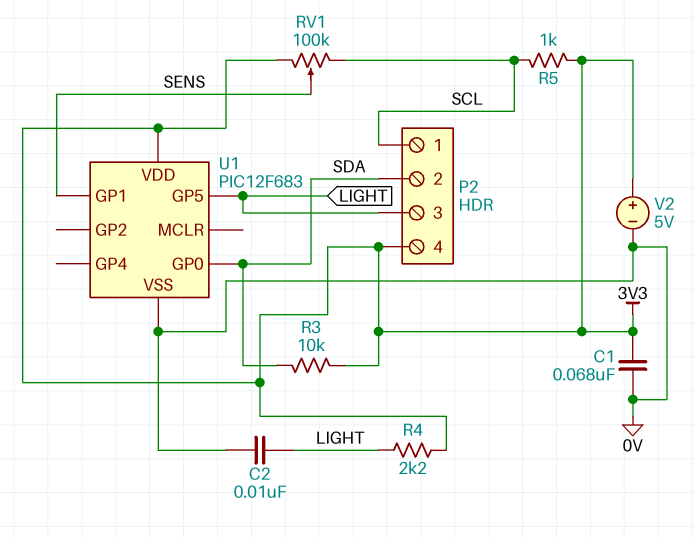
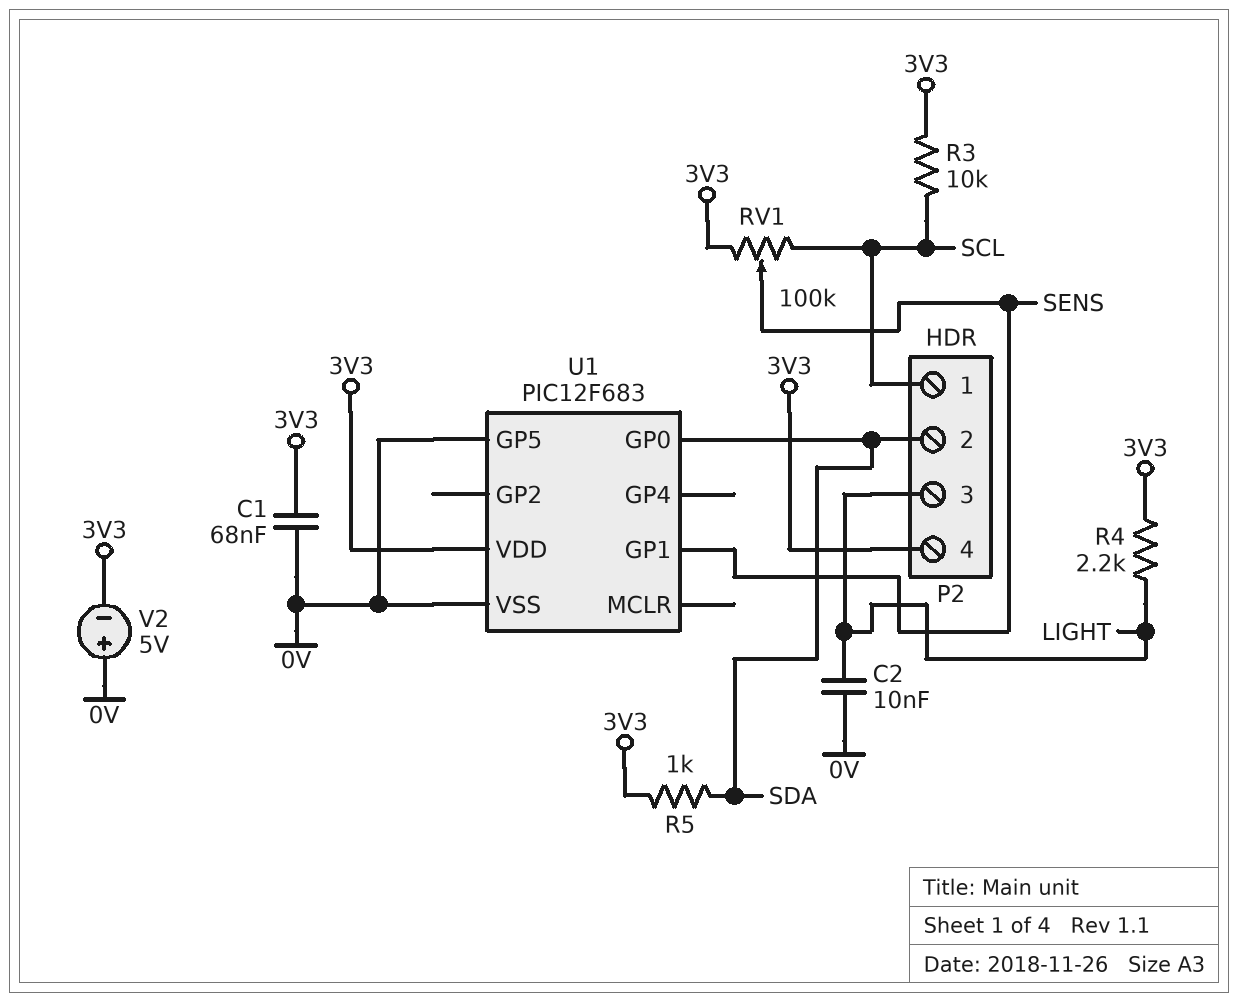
R3: 10k (3V3, SDA) -> 10k (3V3, SCL)
R5: 1k (3V3, SCL) -> 1k (3V3, SDA)
U1 pin GP5: LIGHT -> 0V
V2: 5V (plus 3V3, minus 0V) -> 5V (plus 0V, minus 3V3)

